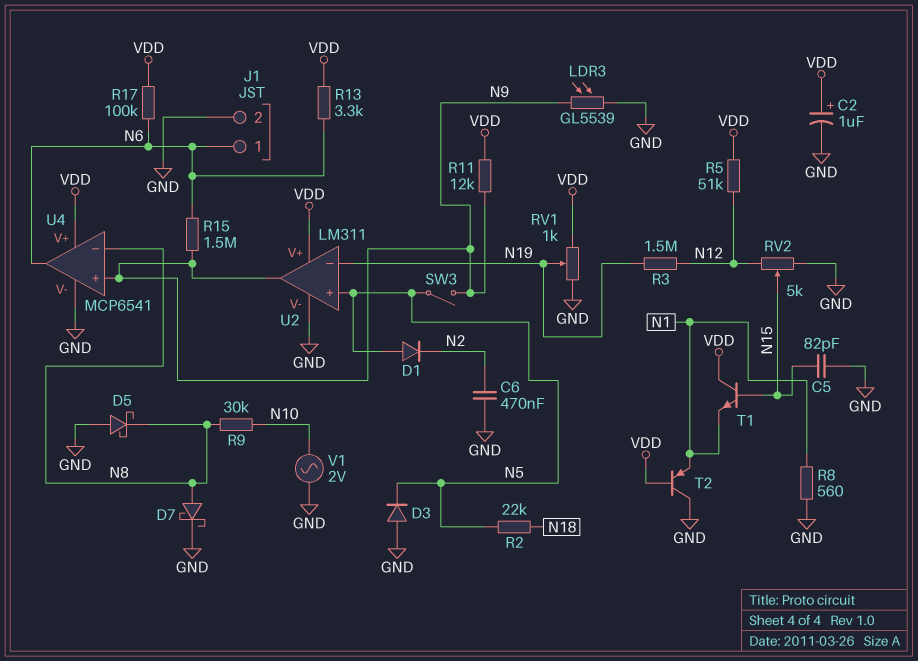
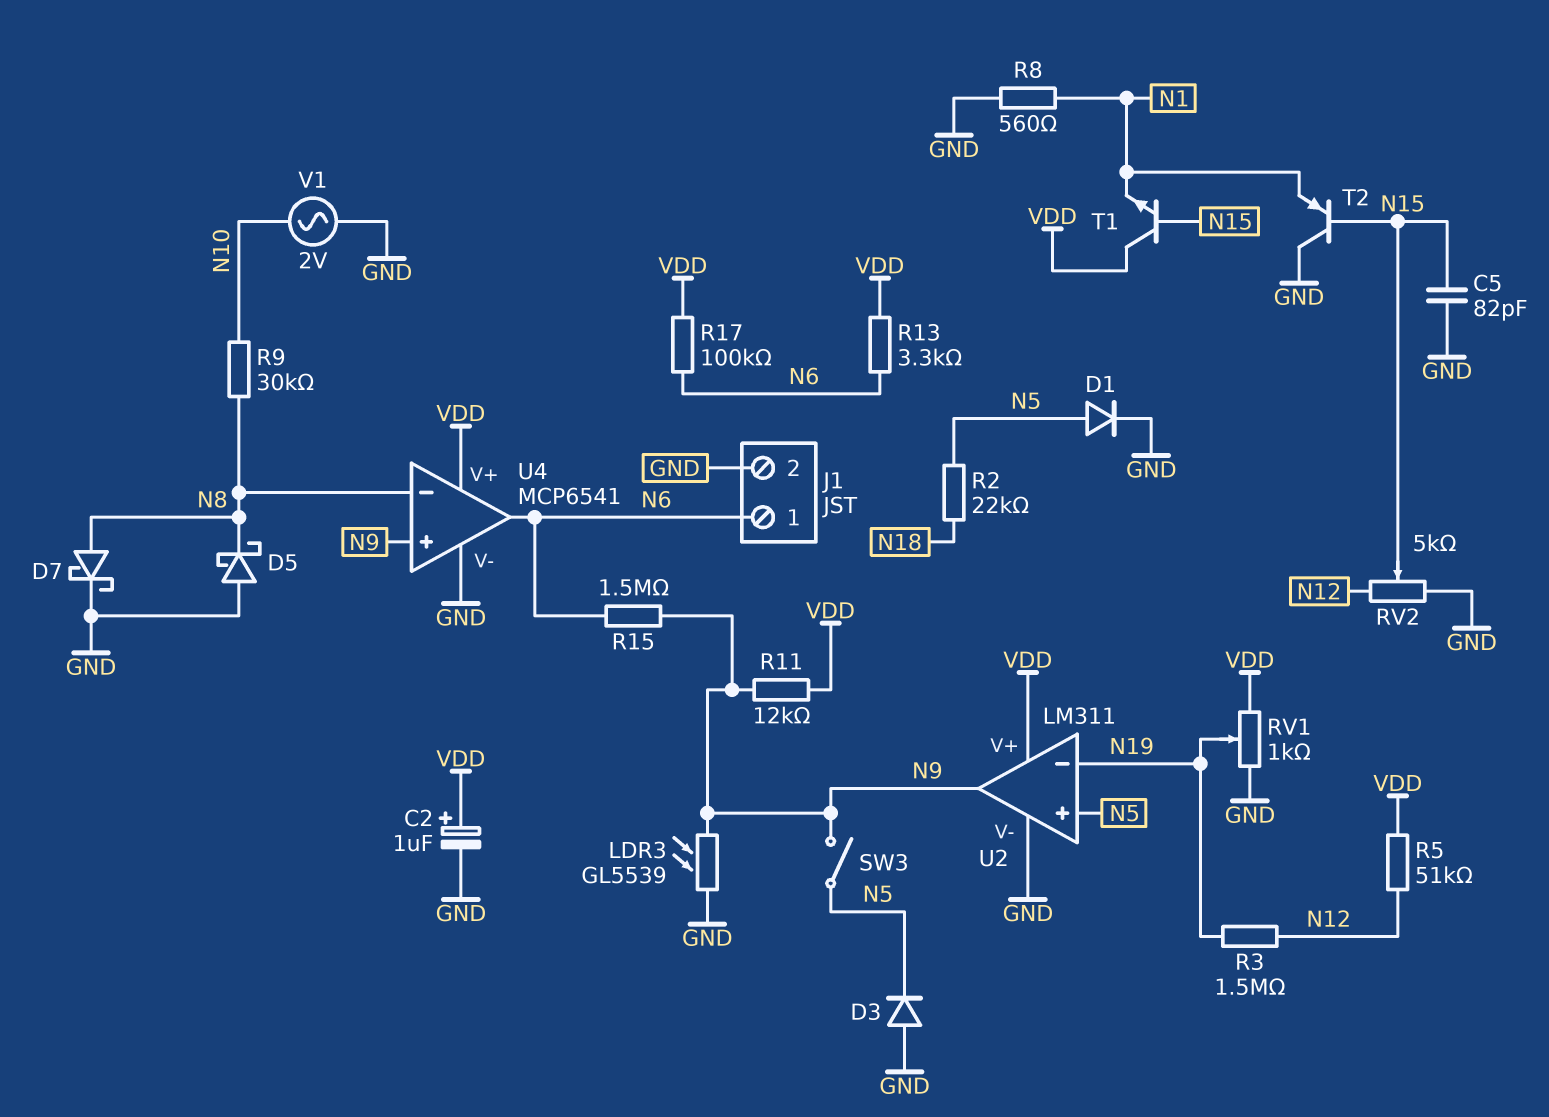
C6: 470nF (GND, N2) -> none
D1: diode (A N5, K N2) -> diode (A N5, K GND)
T2: PNP (B VDD, C GND, E N1) -> PNP (B N15, C GND, E N1)

